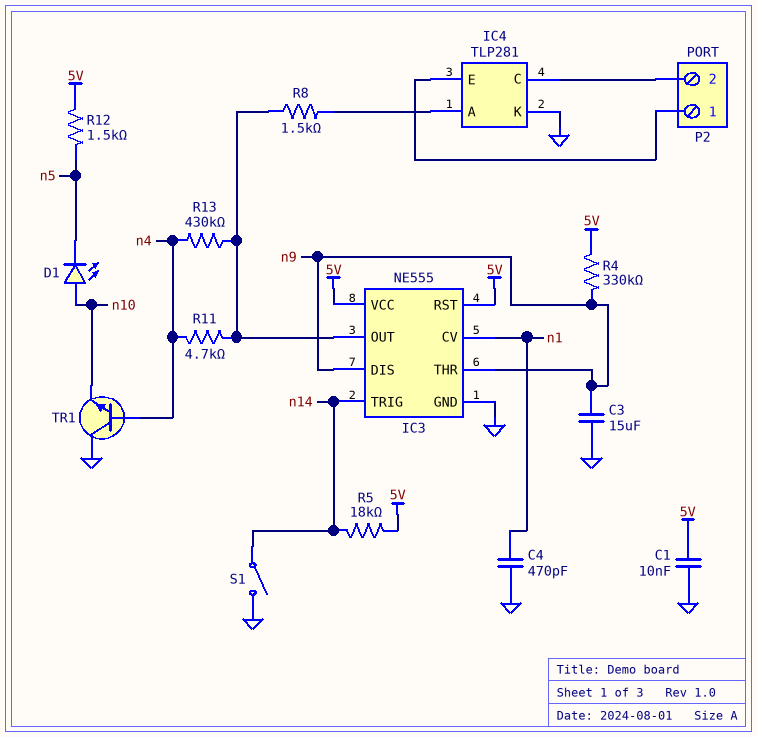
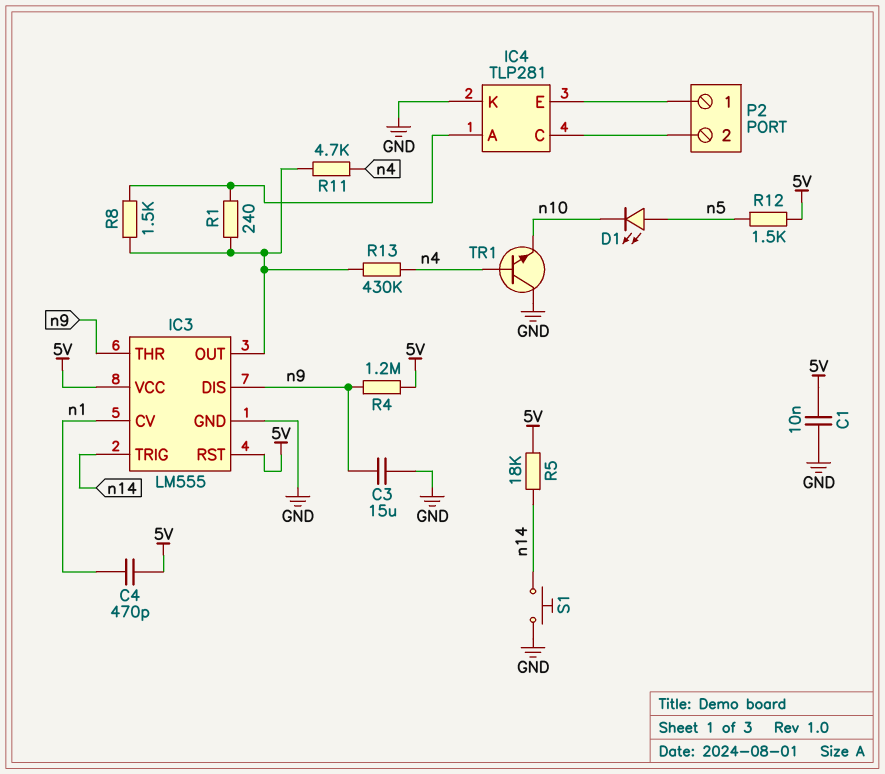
C4: 470pF (GND, n1) -> 470pF (5V, n1)
D1: LED (A n10, K n5) -> LED (A n5, K n10)
IC3: NE555 -> LM555
R1: none -> 240 (IC3/OUT, IC4/A)
R4: 330k (5V, n9) -> 1.2M (5V, n9)
S1: switch (GND, n14) -> button (GND, n14)

